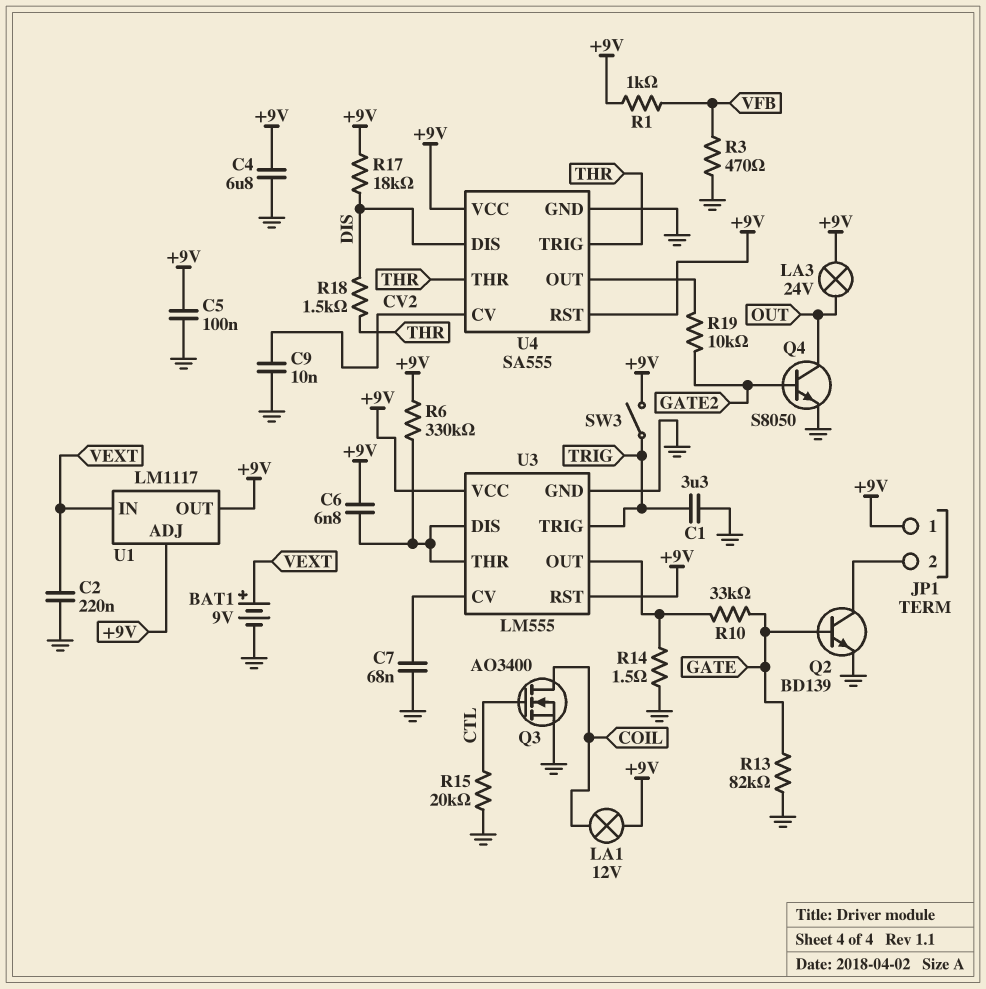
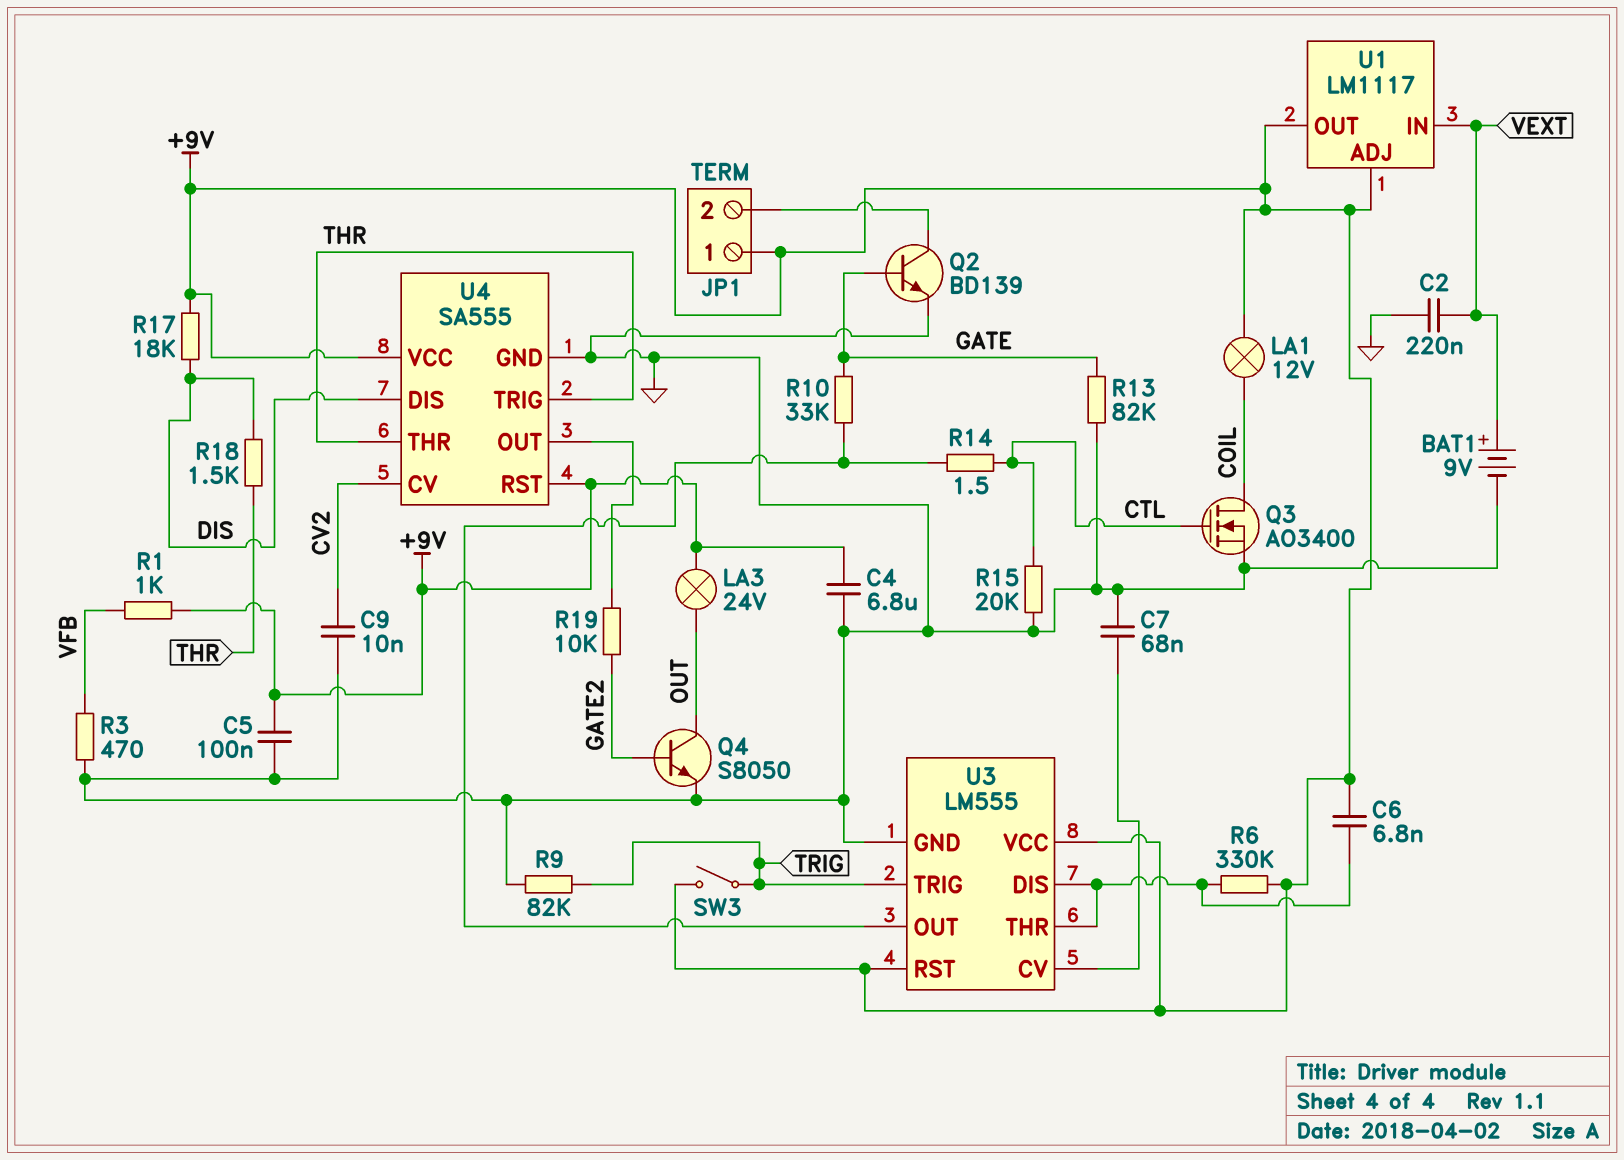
C1: 3.3uF (GND, TRIG) -> none
R9: none -> 82k (GND, TRIG)
R14: 1.5 (GND, U3/OUT) -> 1.5 (CTL, U3/OUT)

